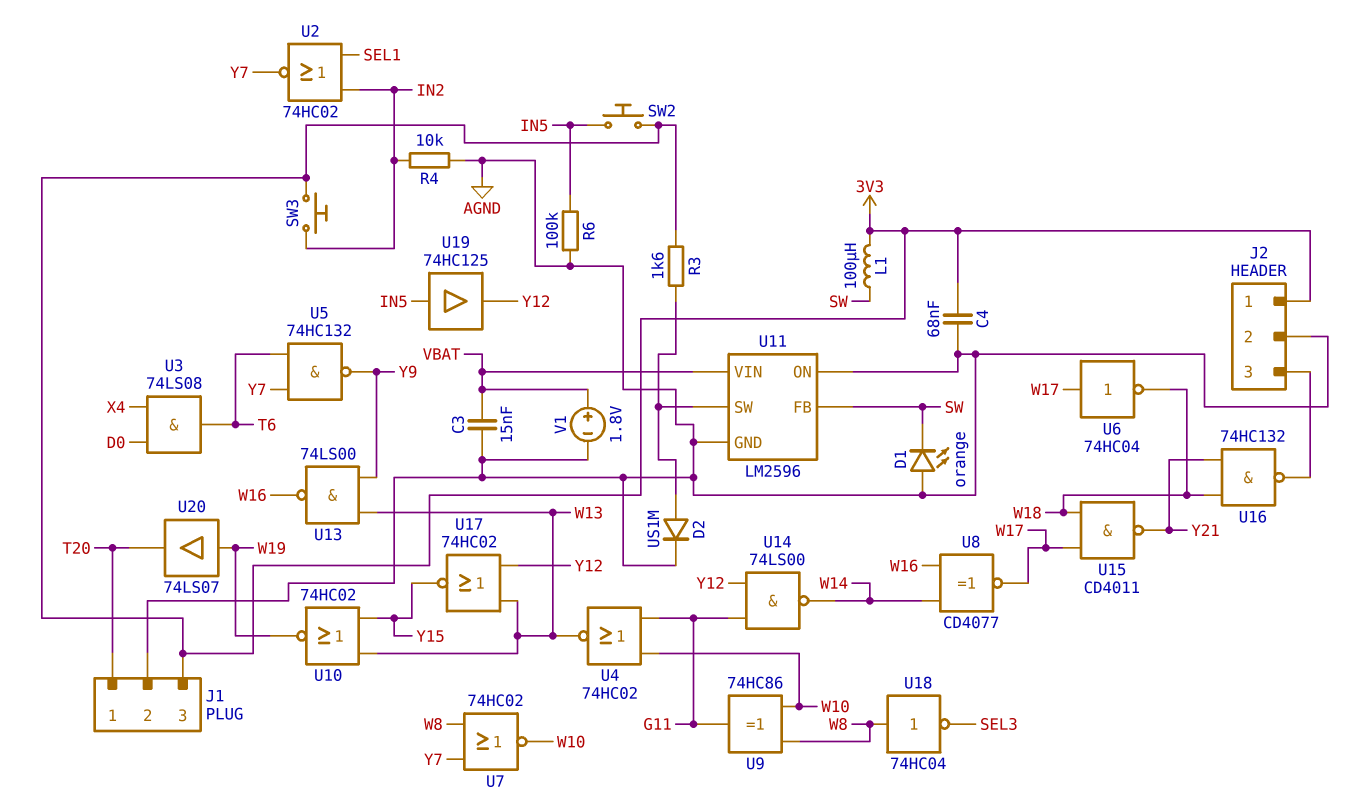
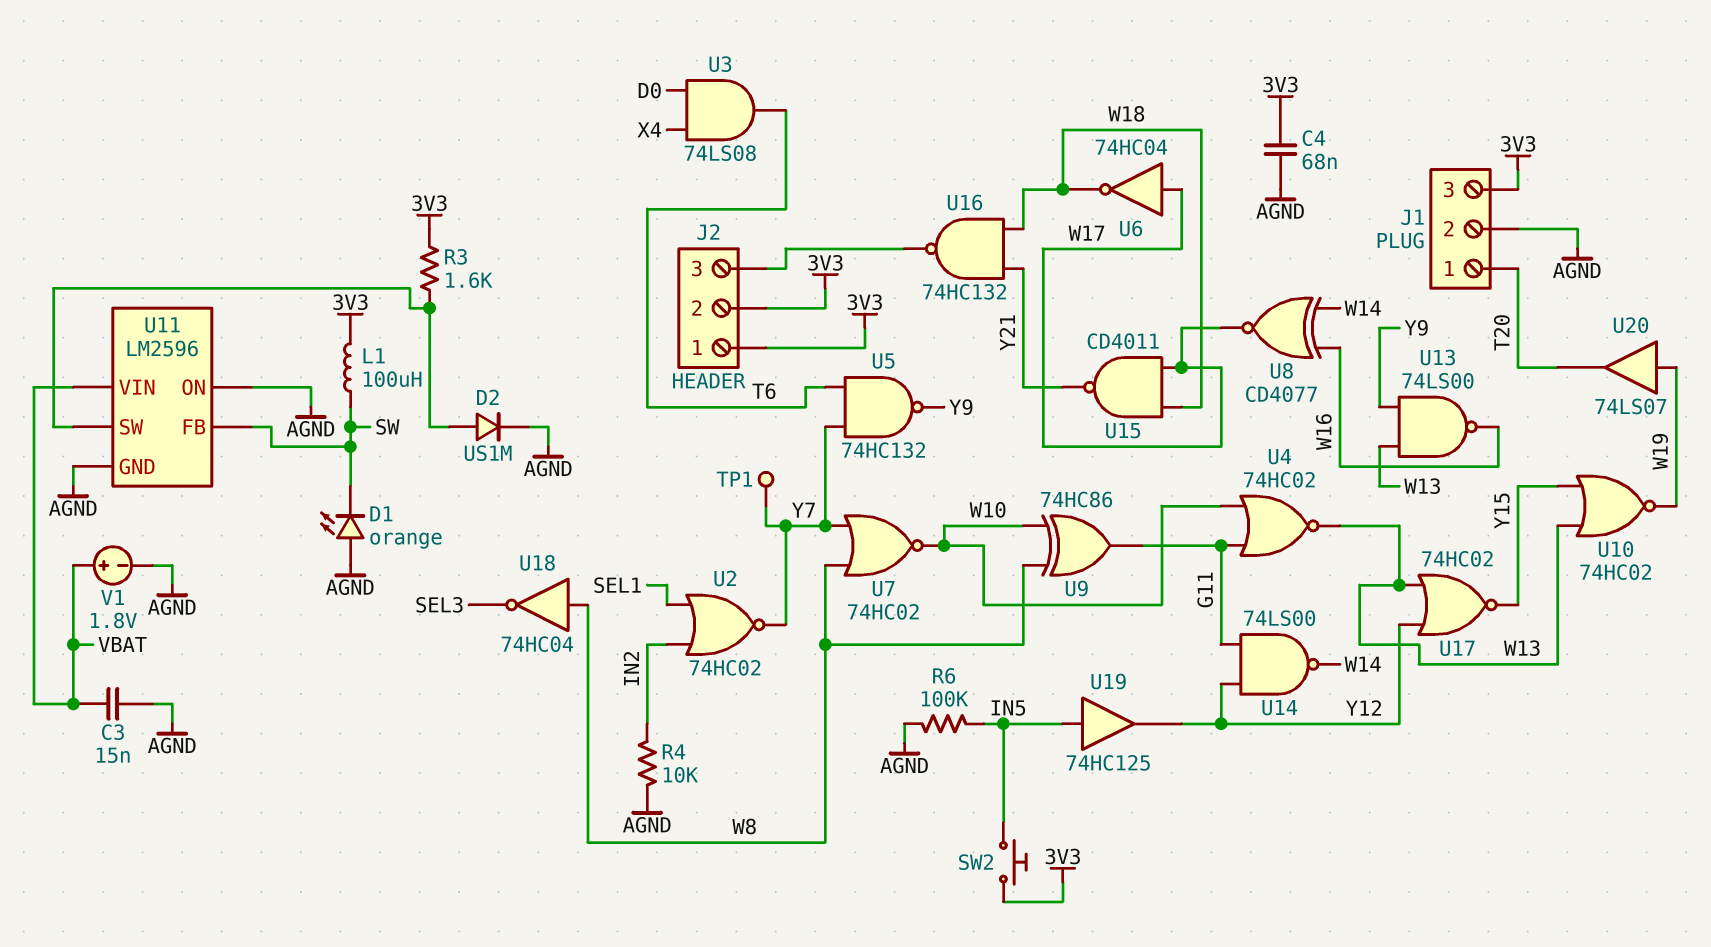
J2 pin 2: AGND -> 3V3
SW3: button (3V3, IN2) -> none
TP1: none -> test point (Y7)

